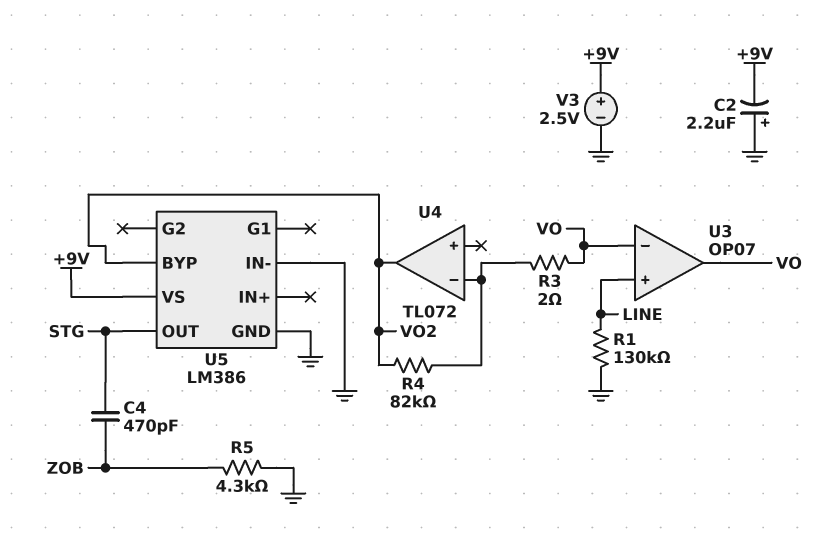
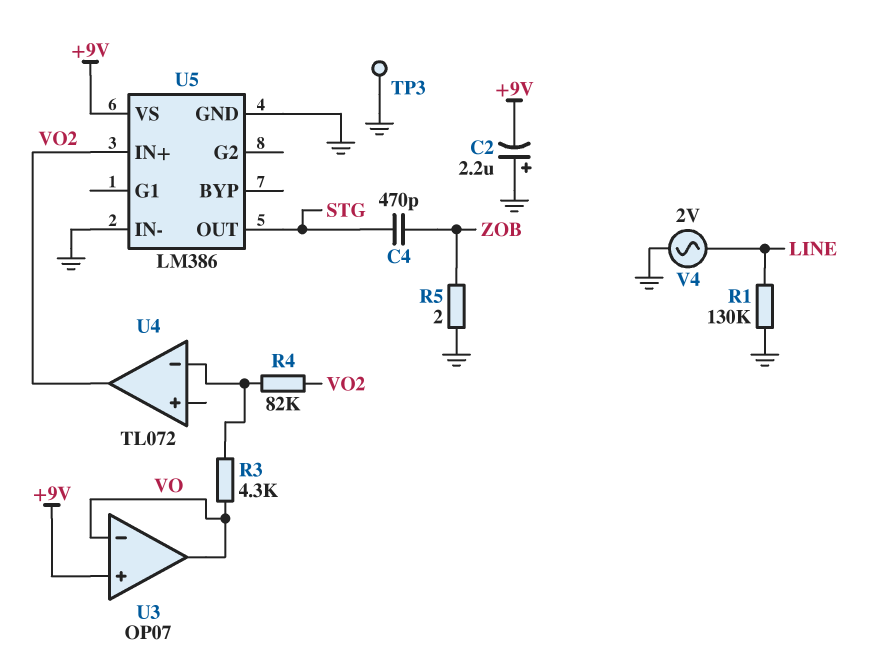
R3: 2 (U4/in-, VO) -> 4.3k (U4/in-, VO)
R5: 4.3k (GND, ZOB) -> 2 (GND, ZOB)
TP3: none -> test point (GND)
U3 pin in+: LINE -> +9V
U5 pin BYP: VO2 -> none
U5 pin IN+: none -> VO2
V3: 2.5V (plus +9V, minus GND) -> none
V4: none -> AC 2V (GND, LINE)

